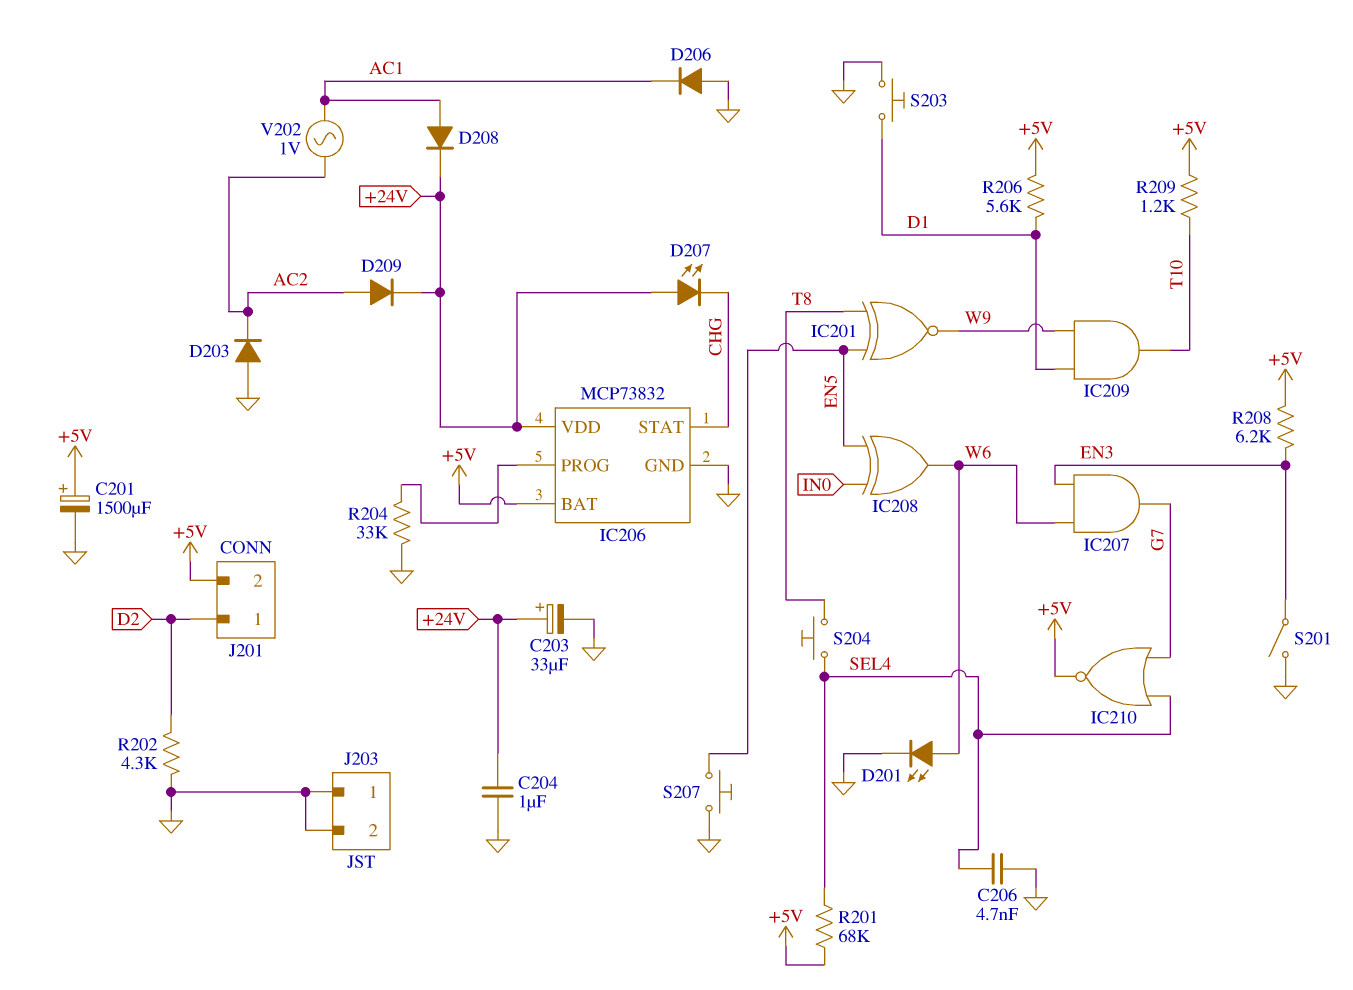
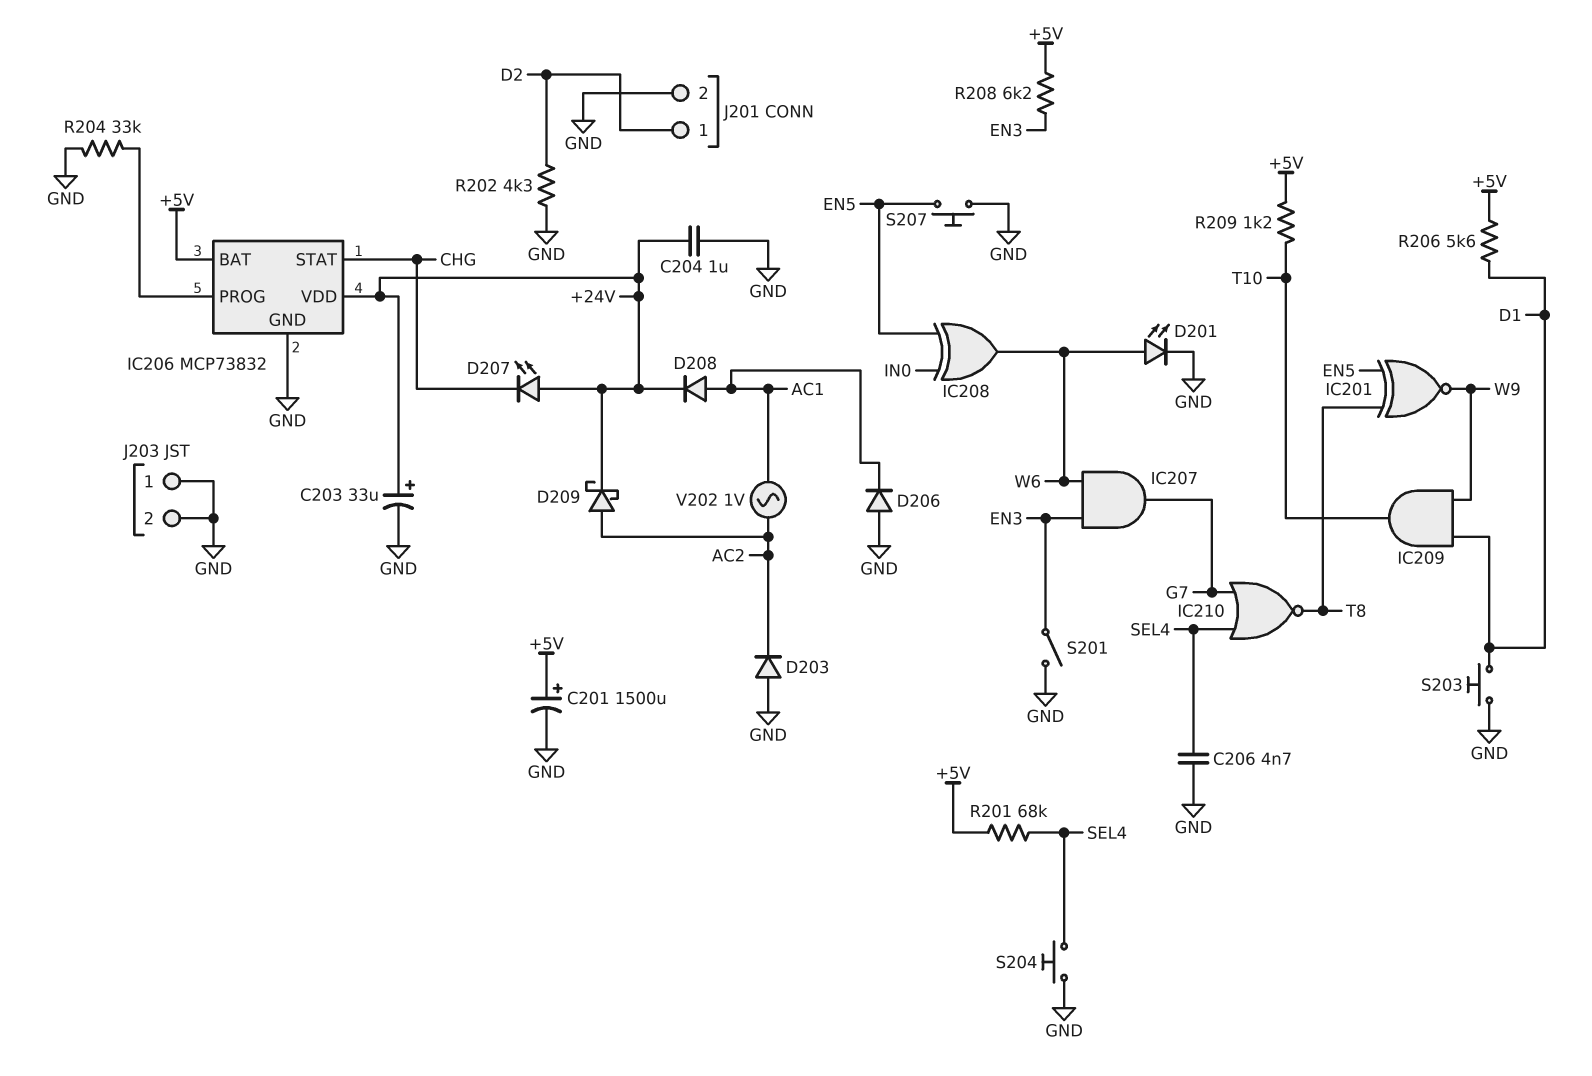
D209: diode (A AC2, K +24V) -> schottky (A AC2, K +24V)
IC210: NOR (in G7, in SEL4, out +5V) -> NOR (in G7, in SEL4, out T8)
J201 pin 2: +5V -> GND
S204: button (SEL4, T8) -> button (GND, SEL4)

